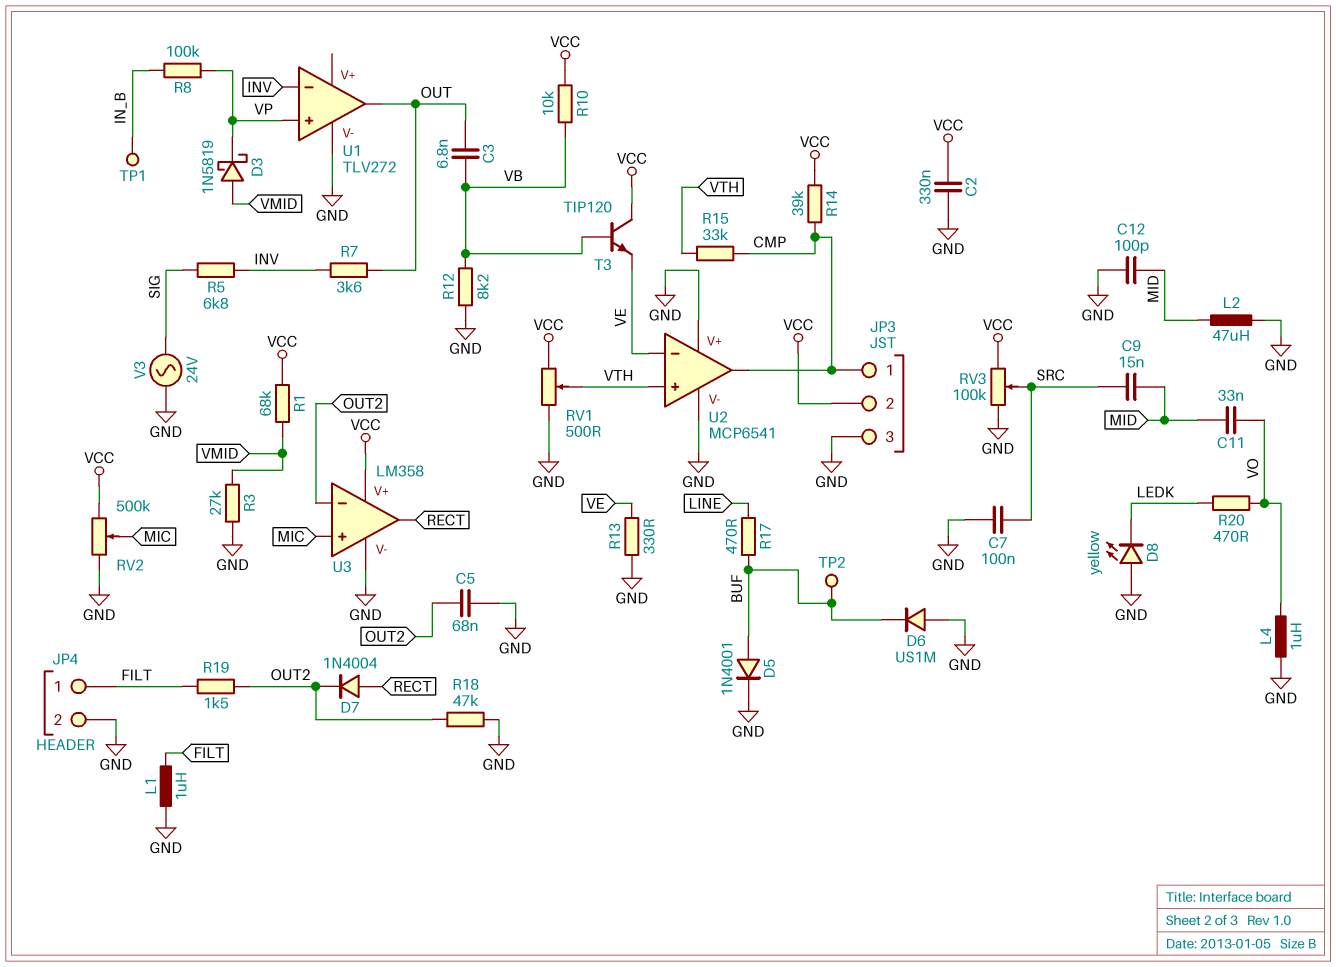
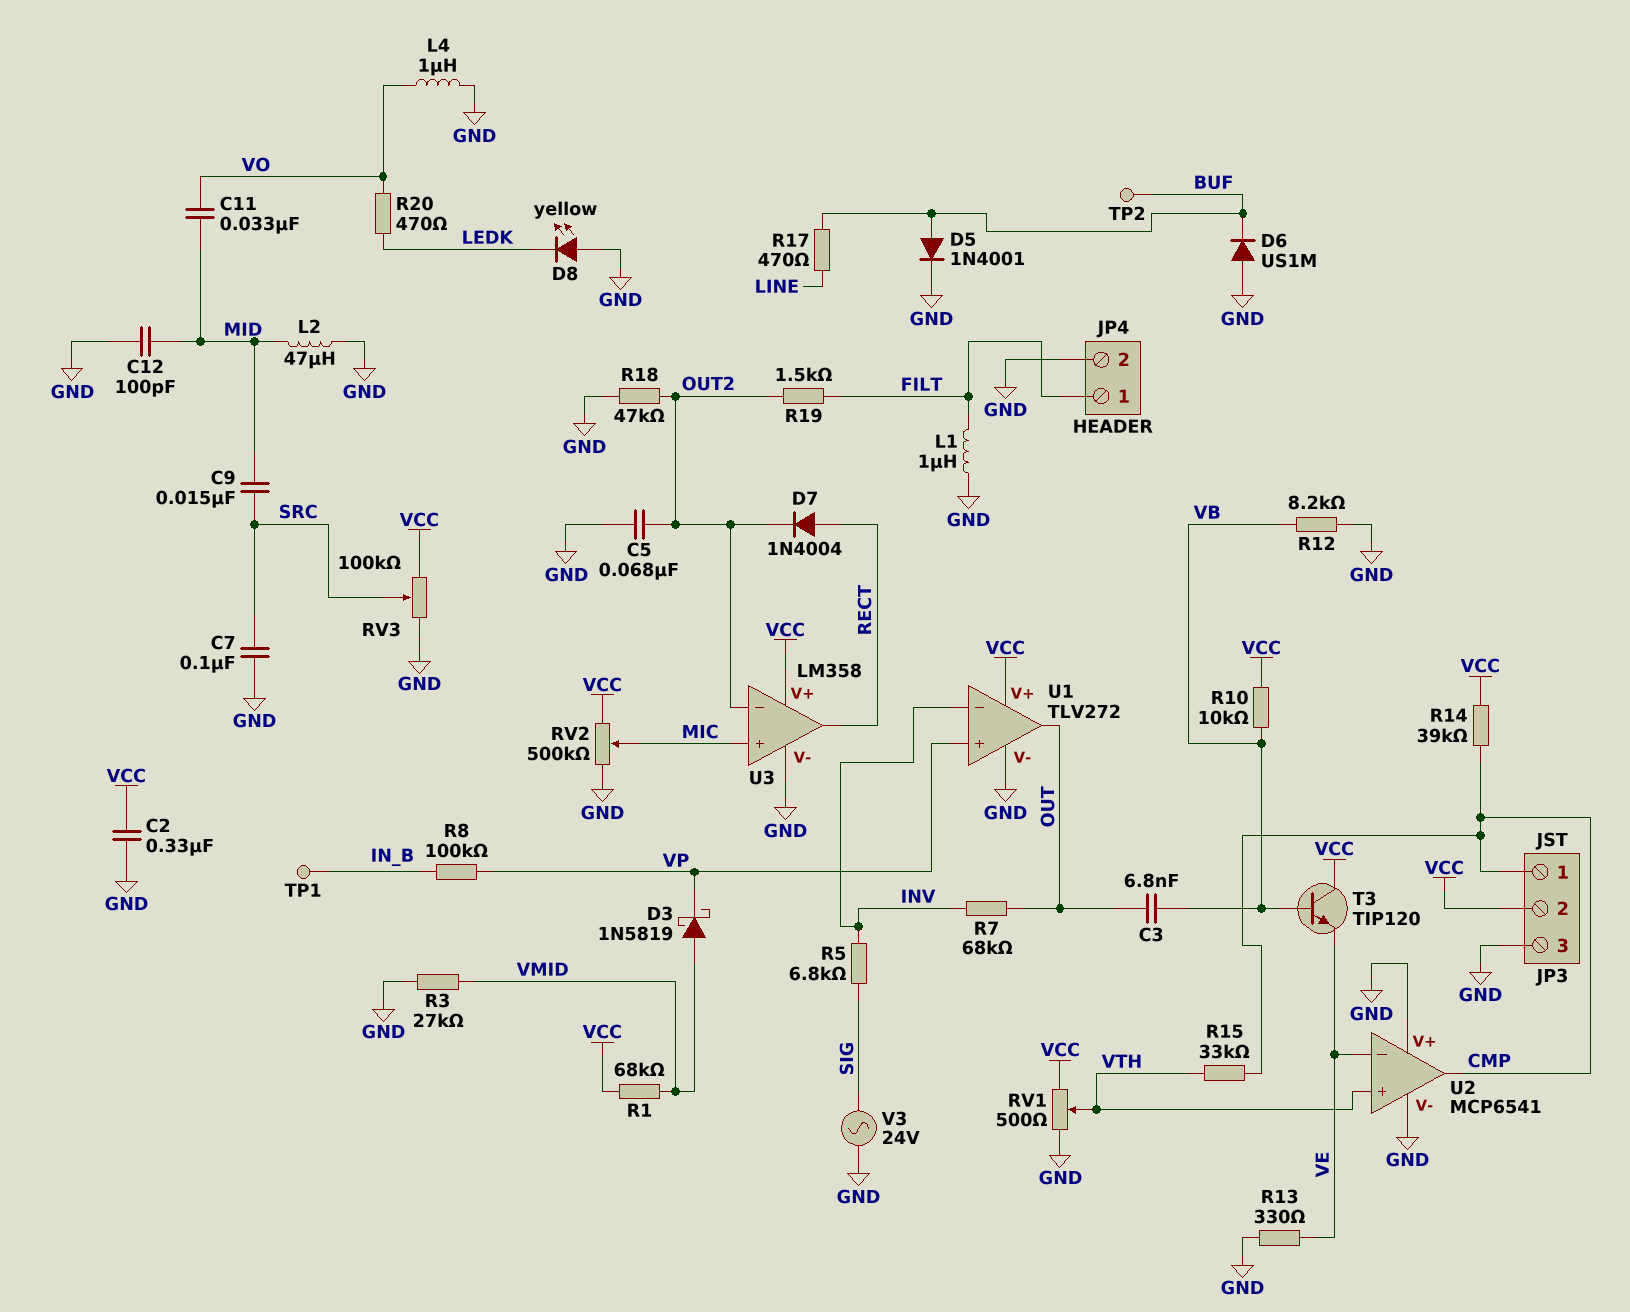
R7: 3.6k (INV, OUT) -> 68k (INV, OUT)
U1 pin V+: none -> VCC

